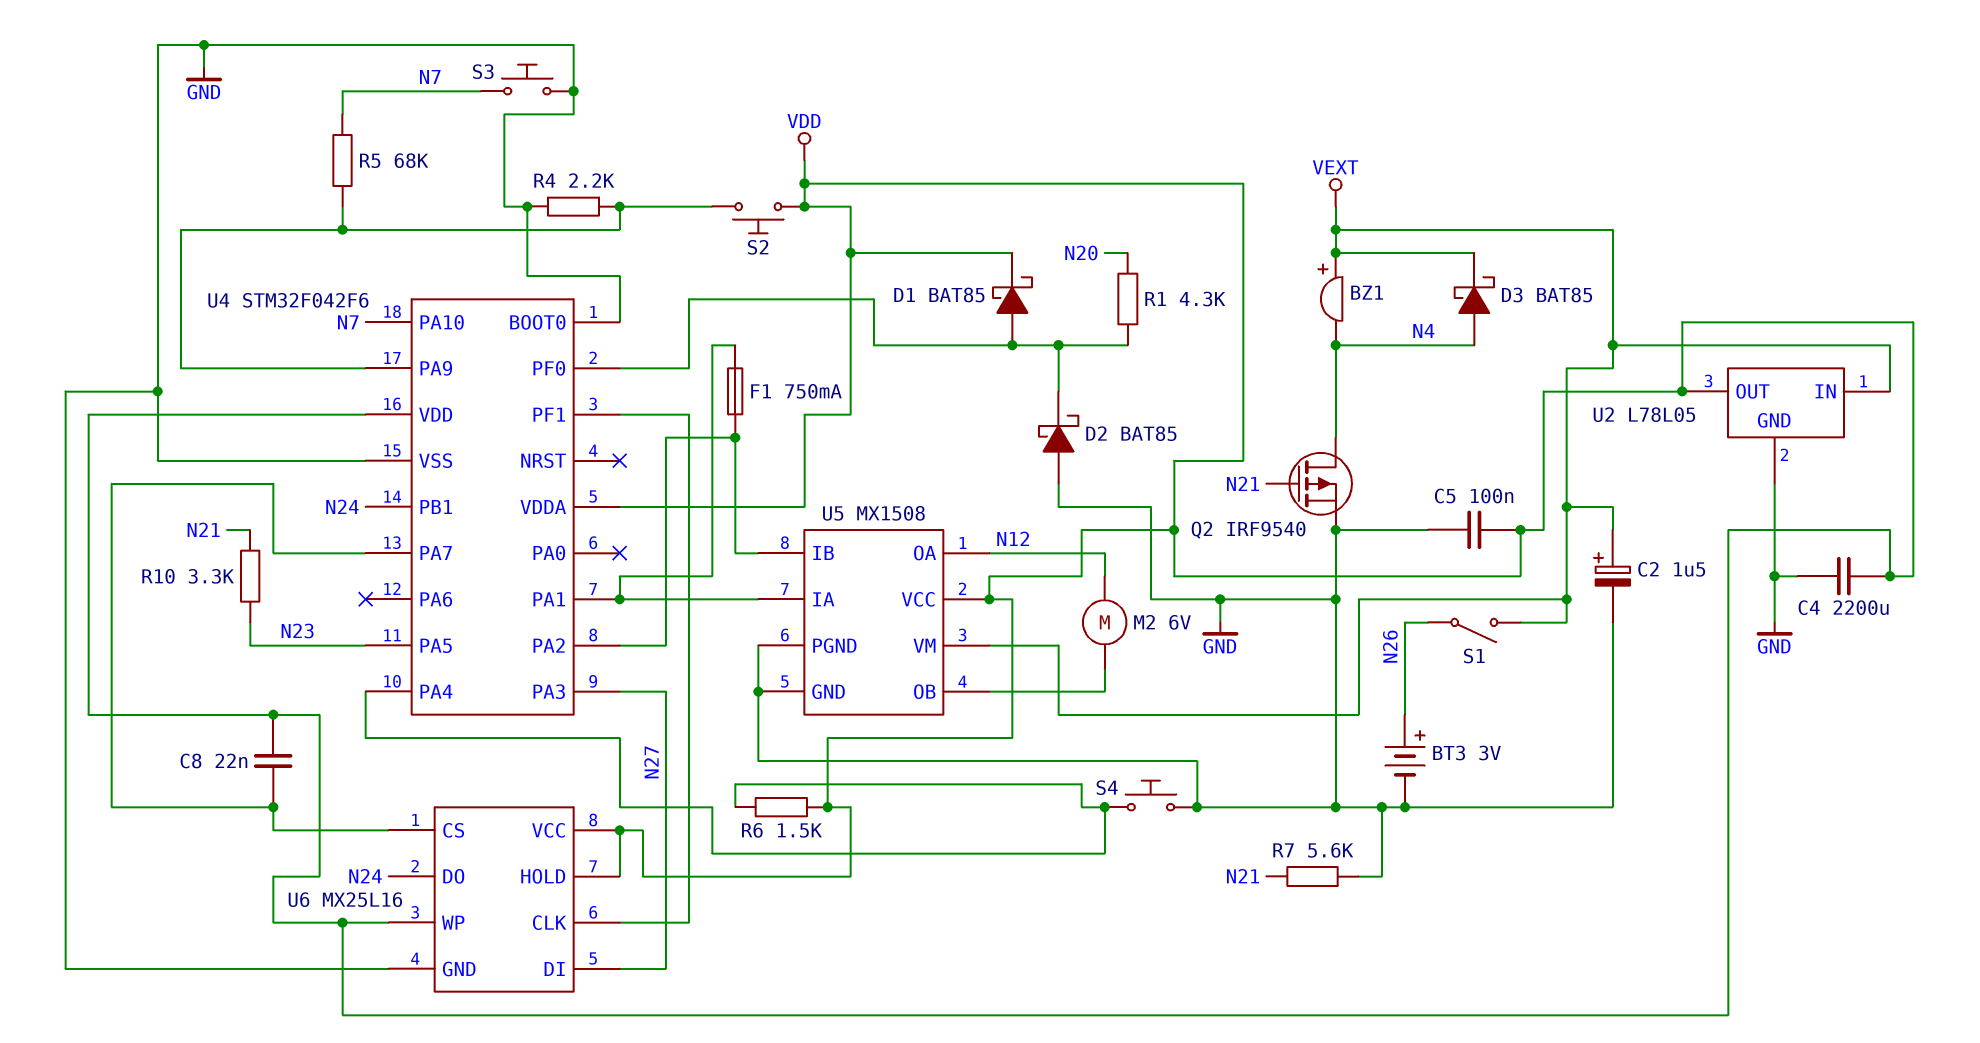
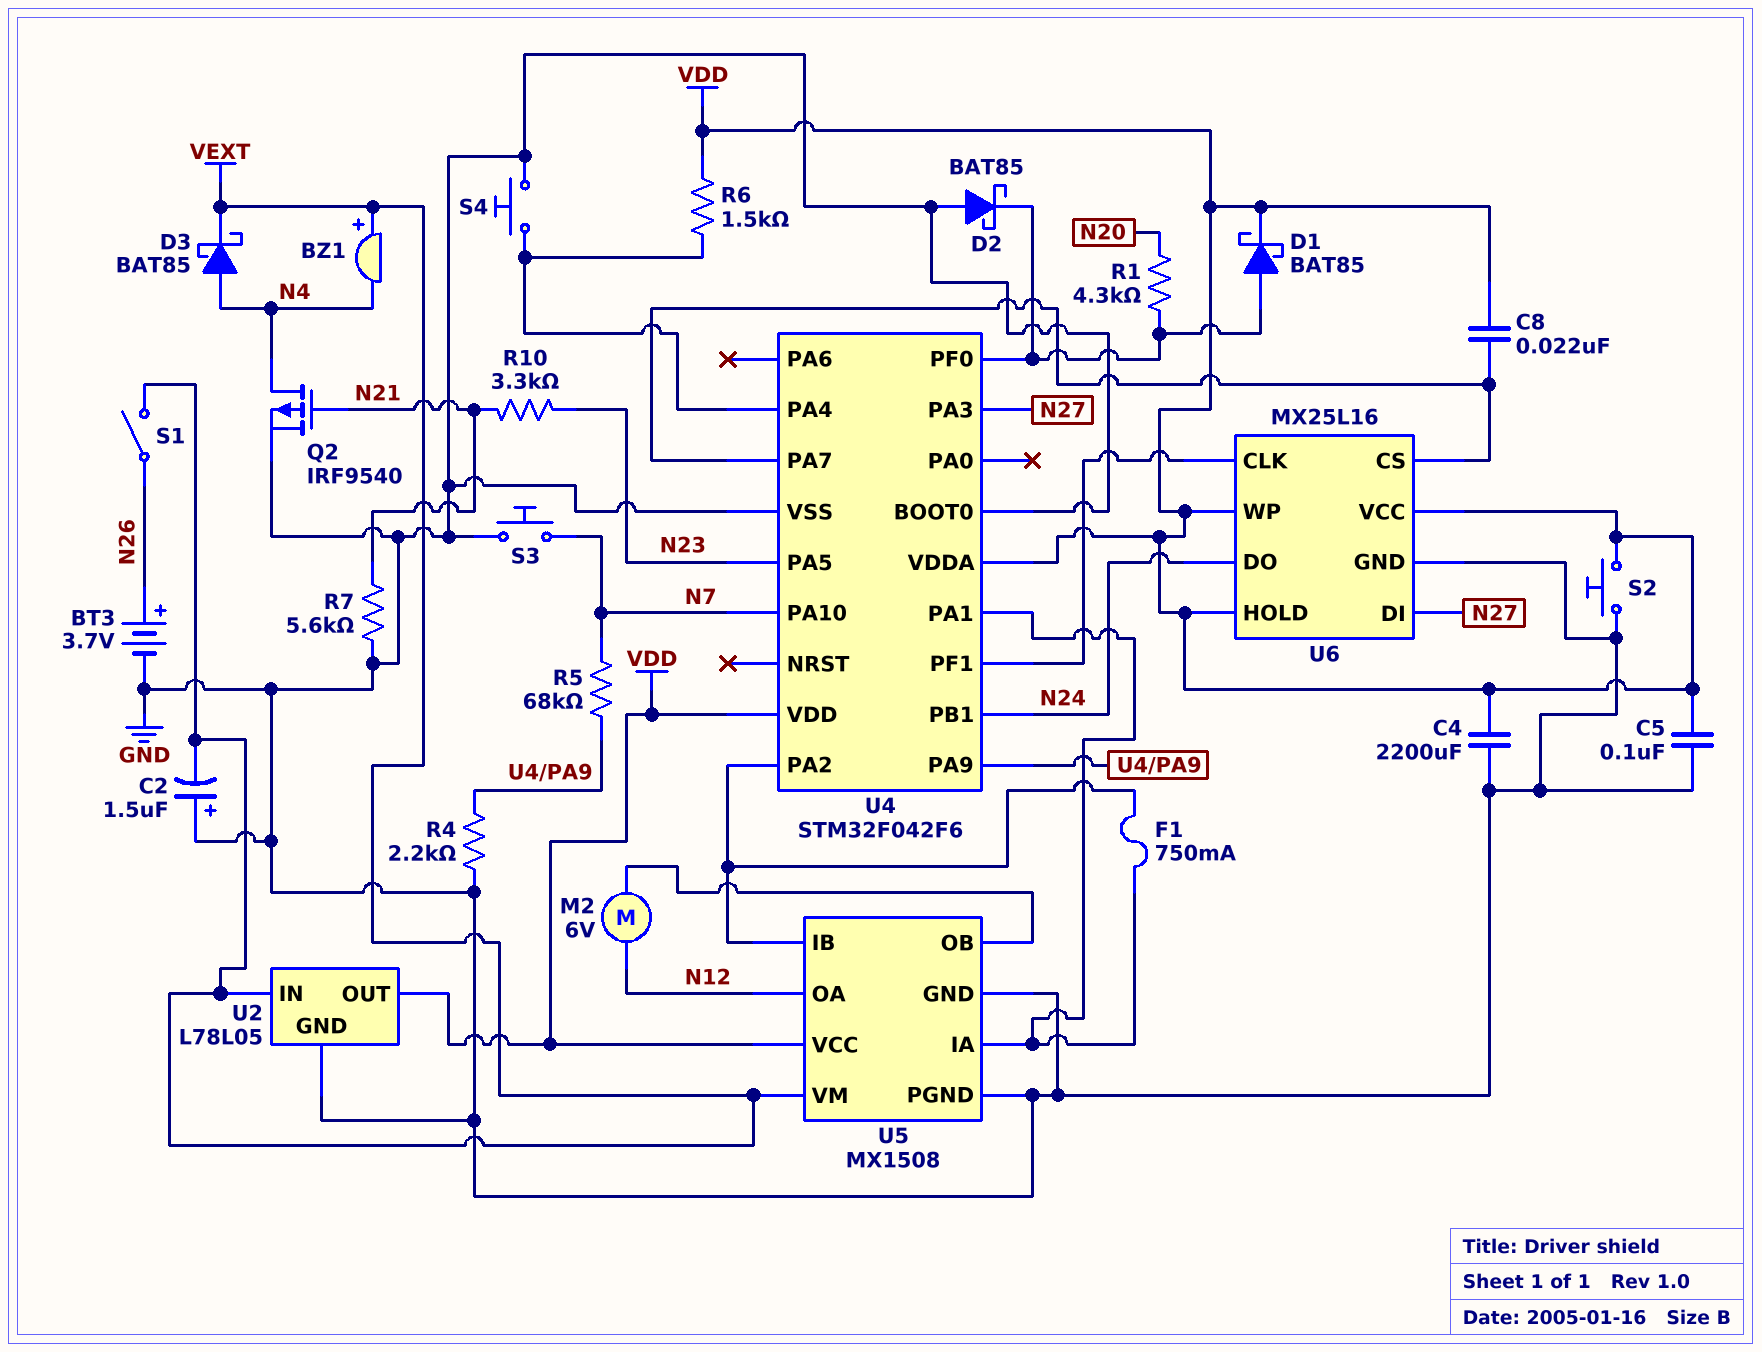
BT3: 3V (plus N26, minus GND) -> 3.7V (plus N26, minus GND)
C2: 1.5uF (plus VEXT, minus GND) -> 1.5uF (plus GND, minus VEXT)
S2: button (U4/PA9, VDD) -> button (GND, VDD)

